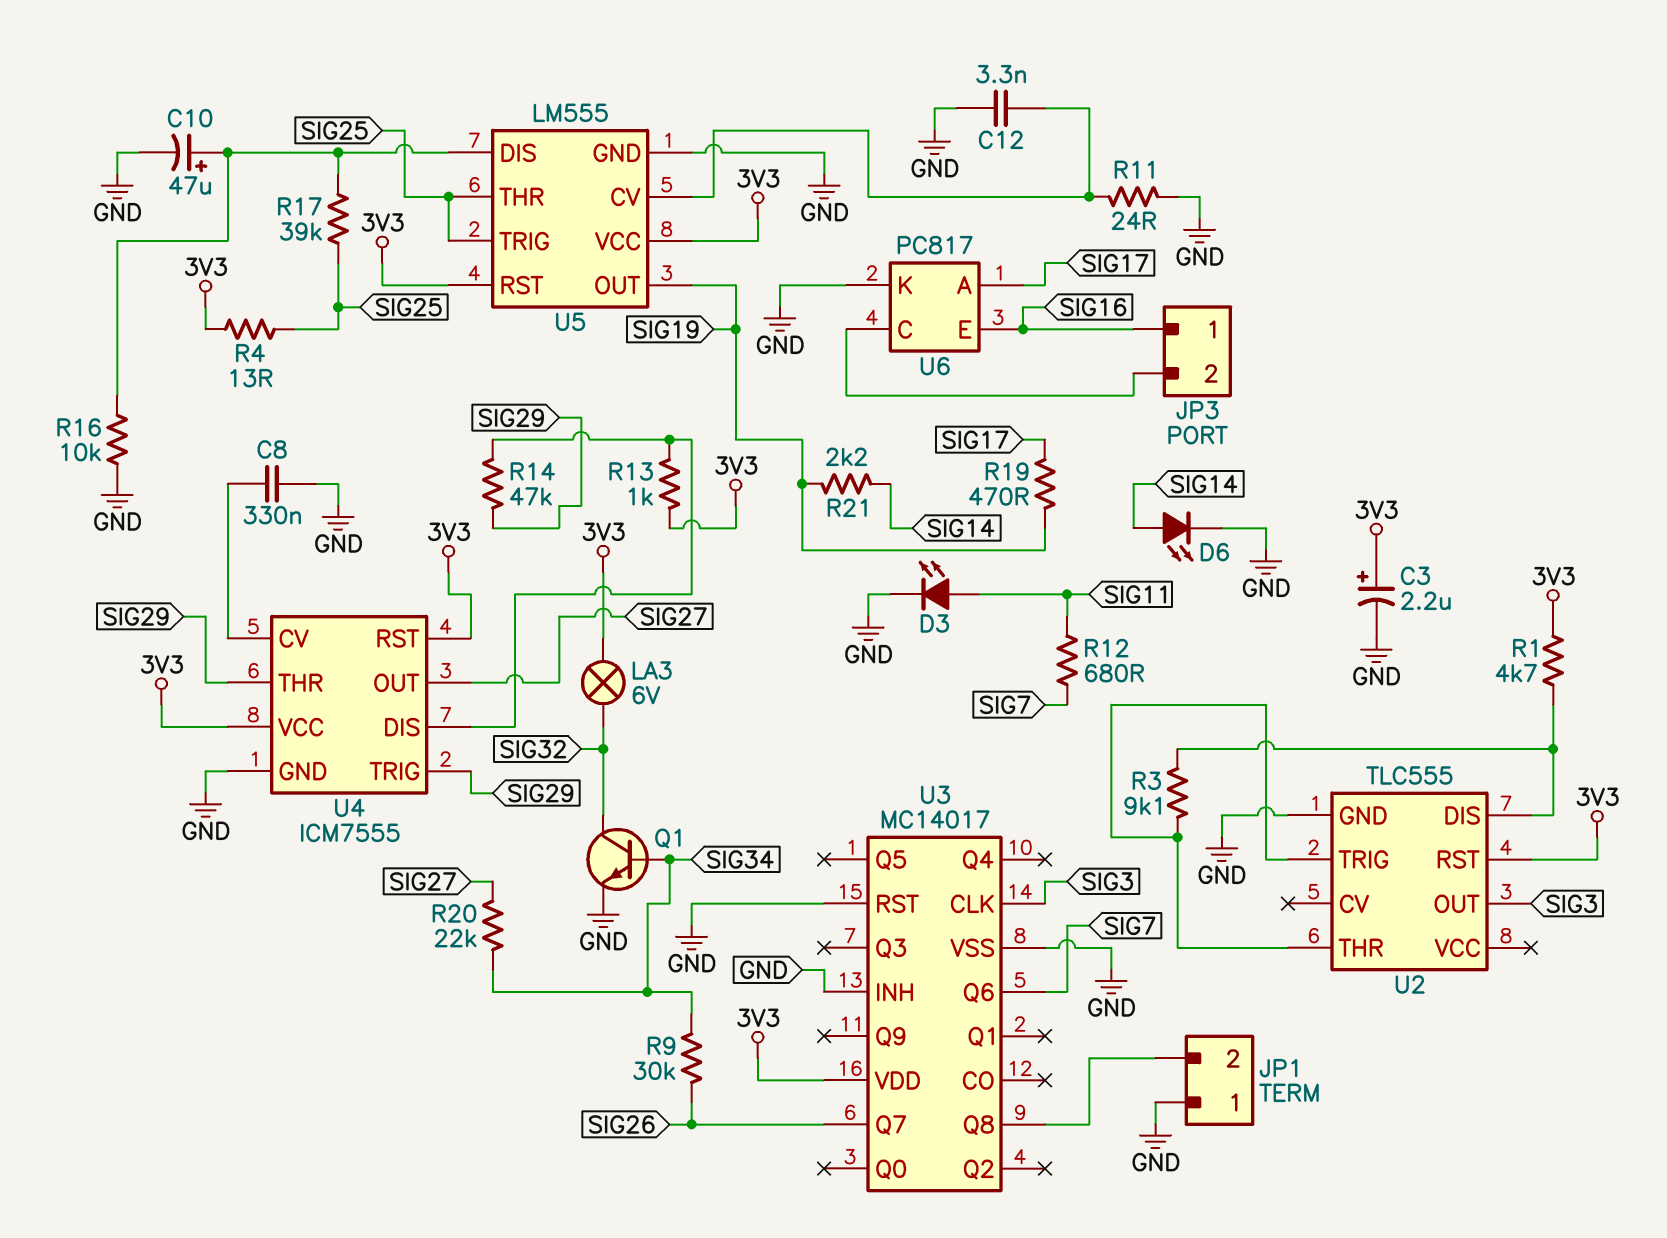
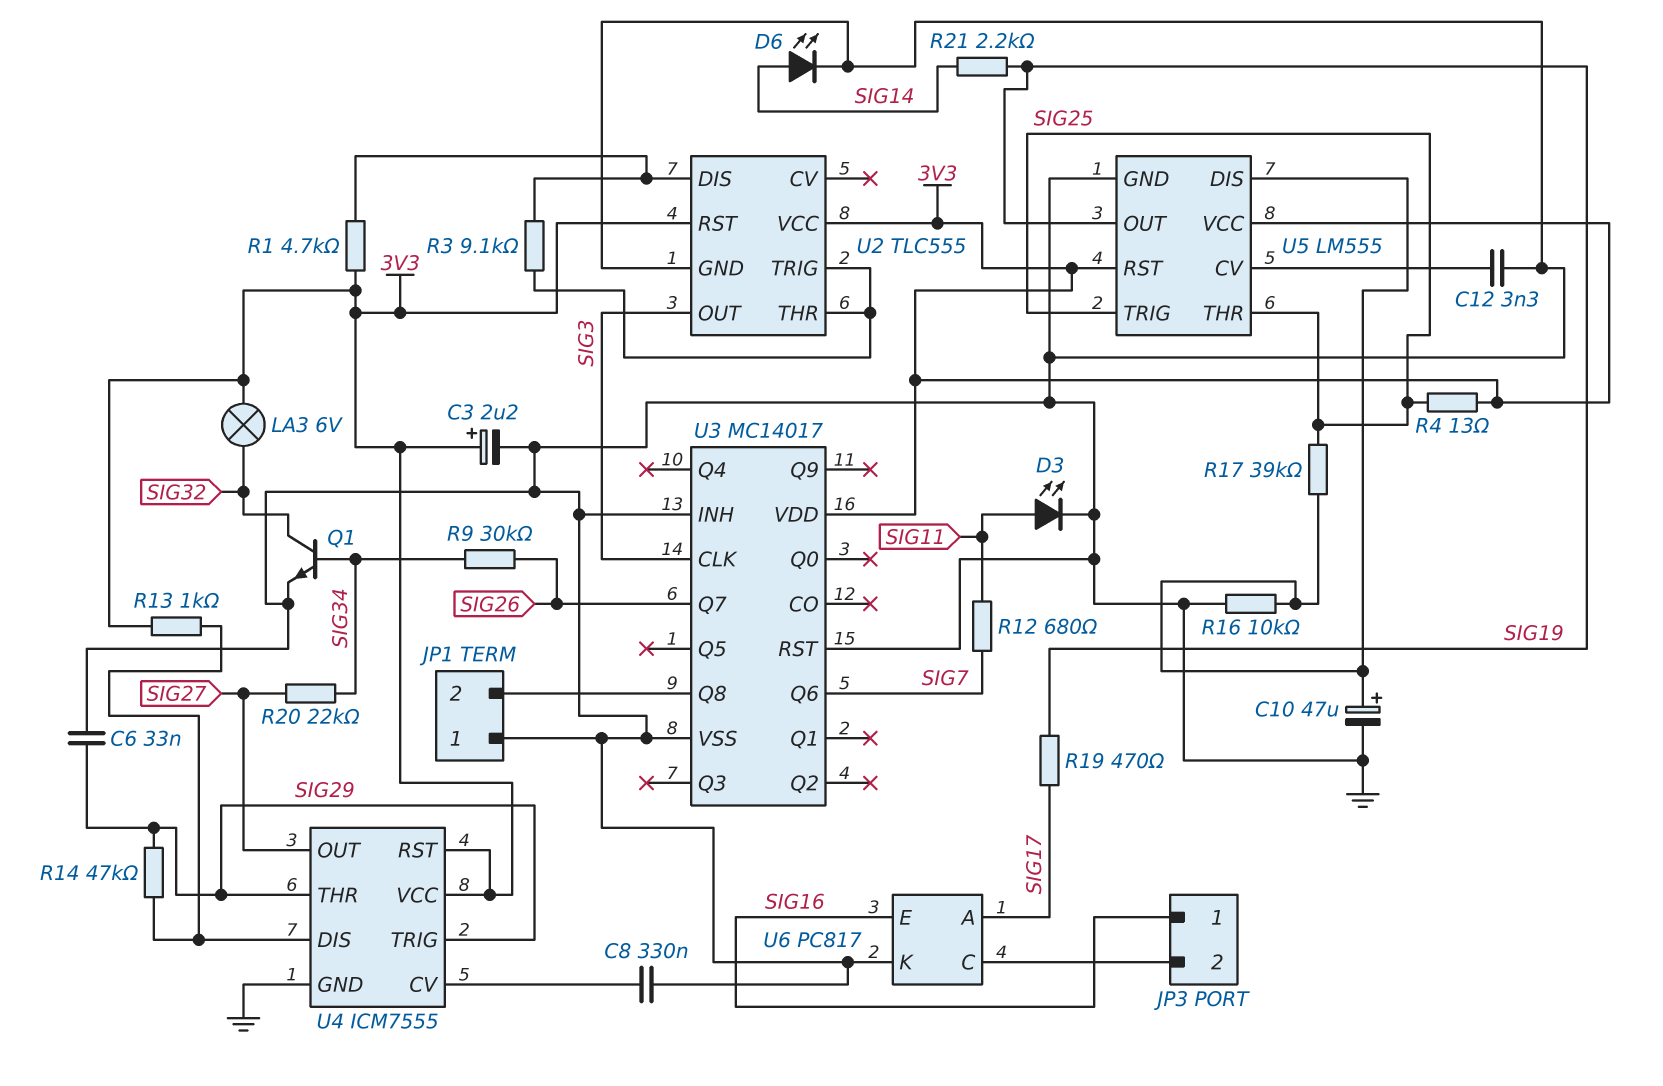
C6: none -> 33nF (GND, SIG29)
R11: 24 (GND, U5/CV) -> none
U2 pin VCC: none -> 3V3

